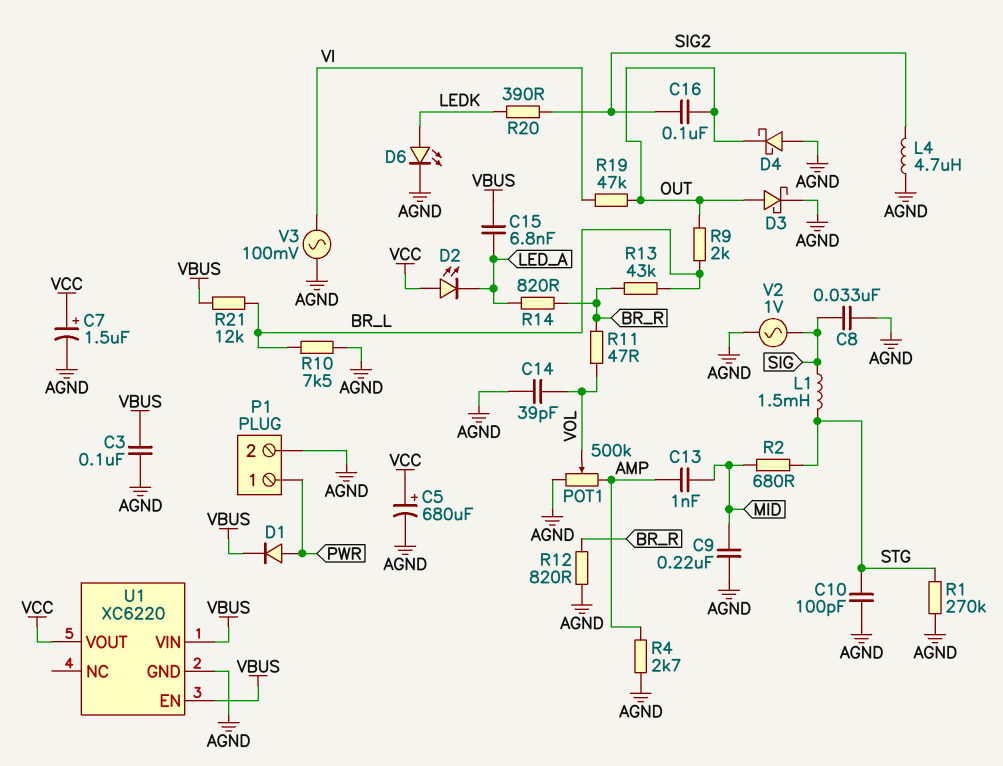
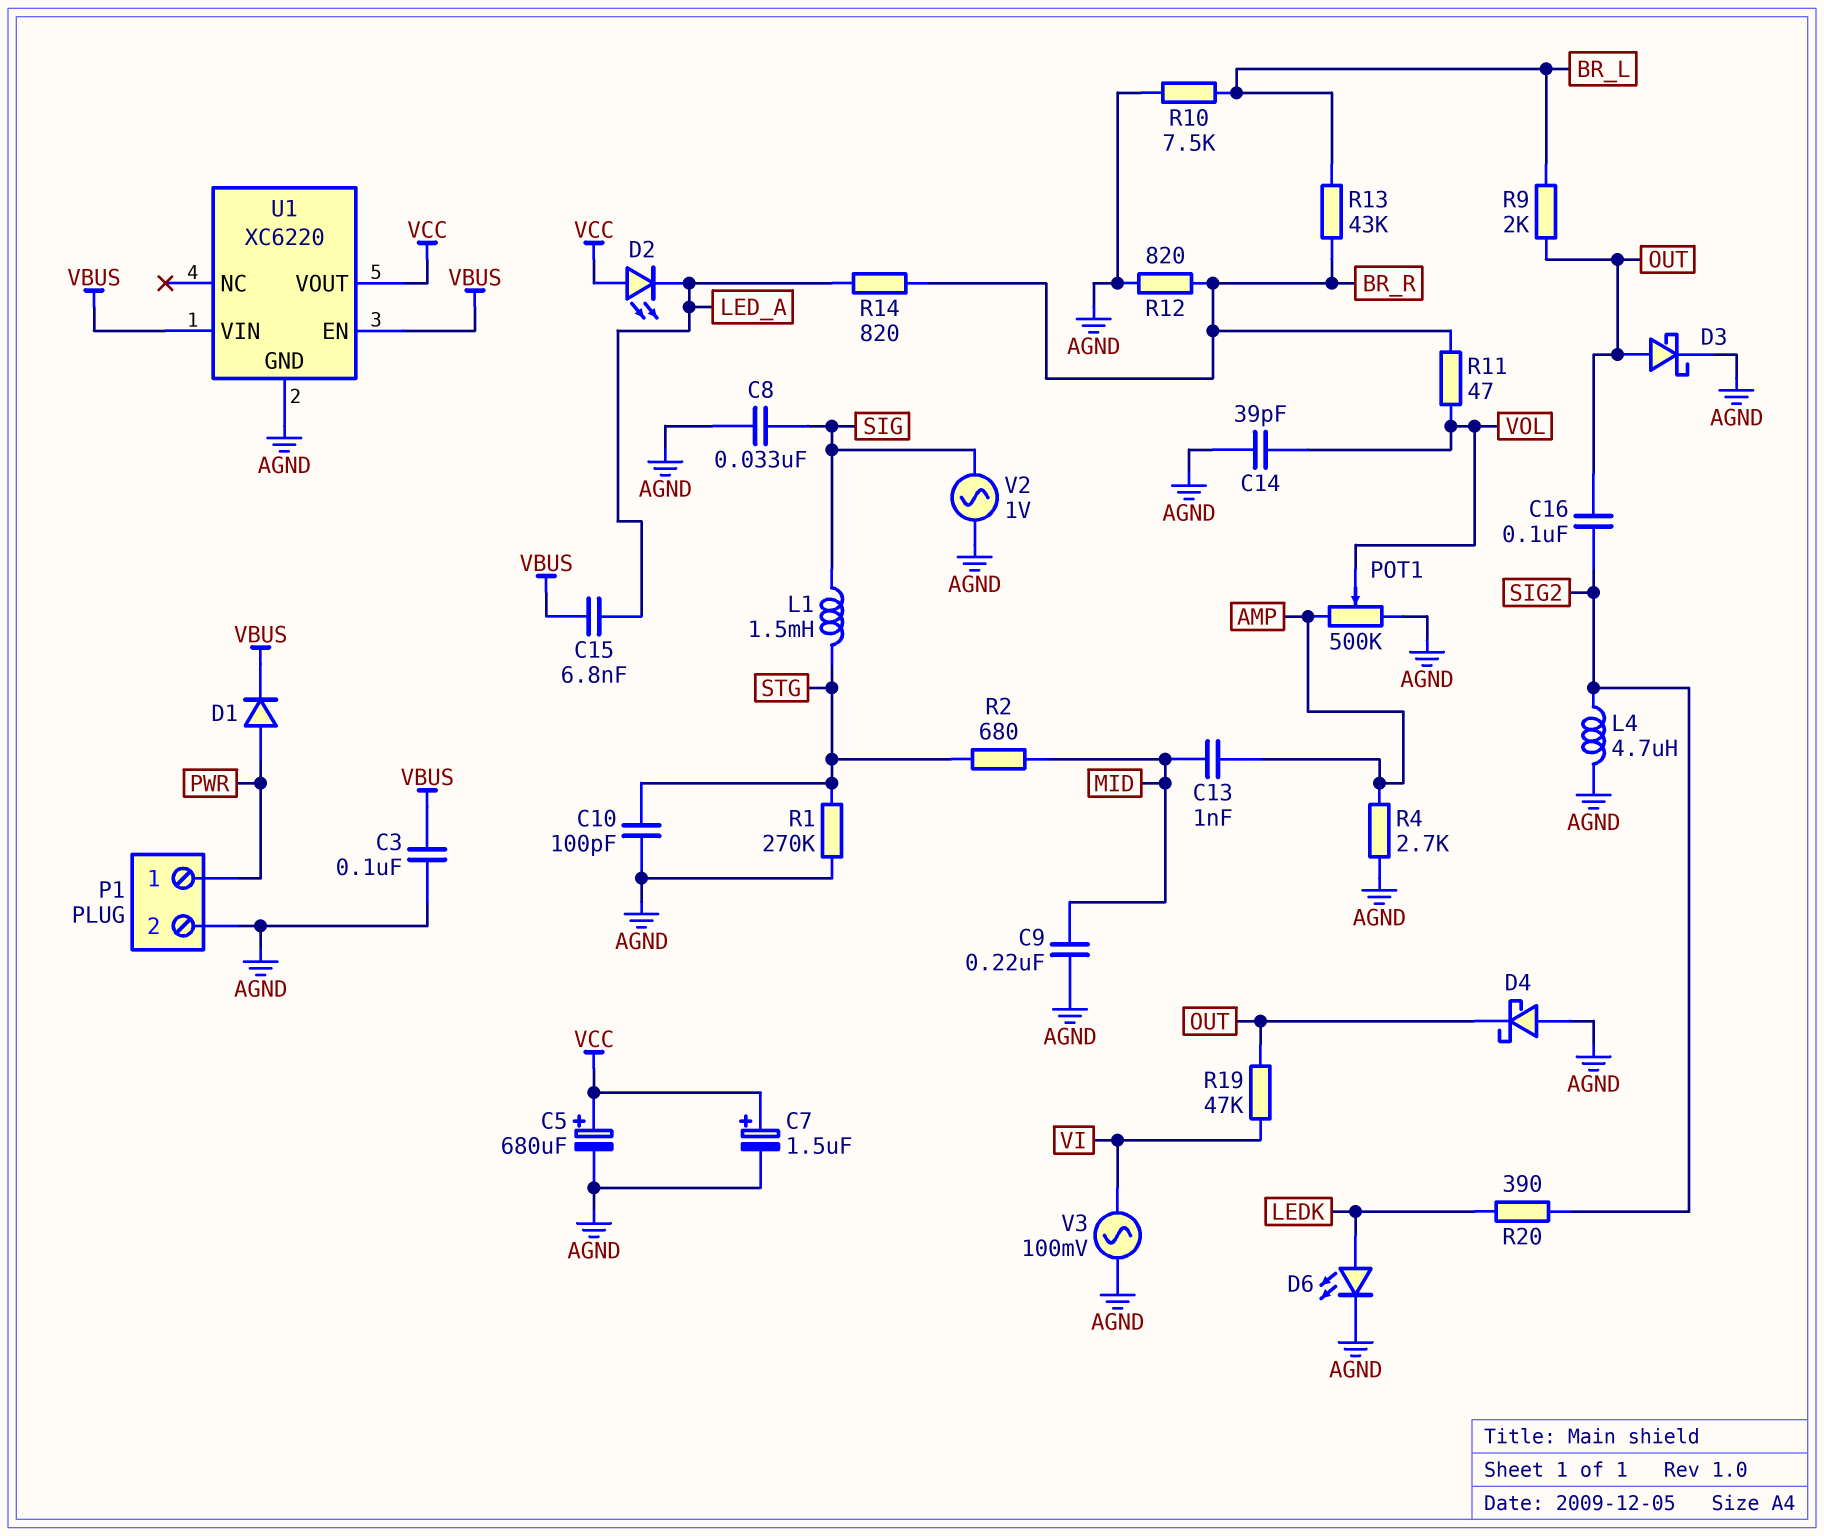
R21: 12k (BR_L, VBUS) -> none

